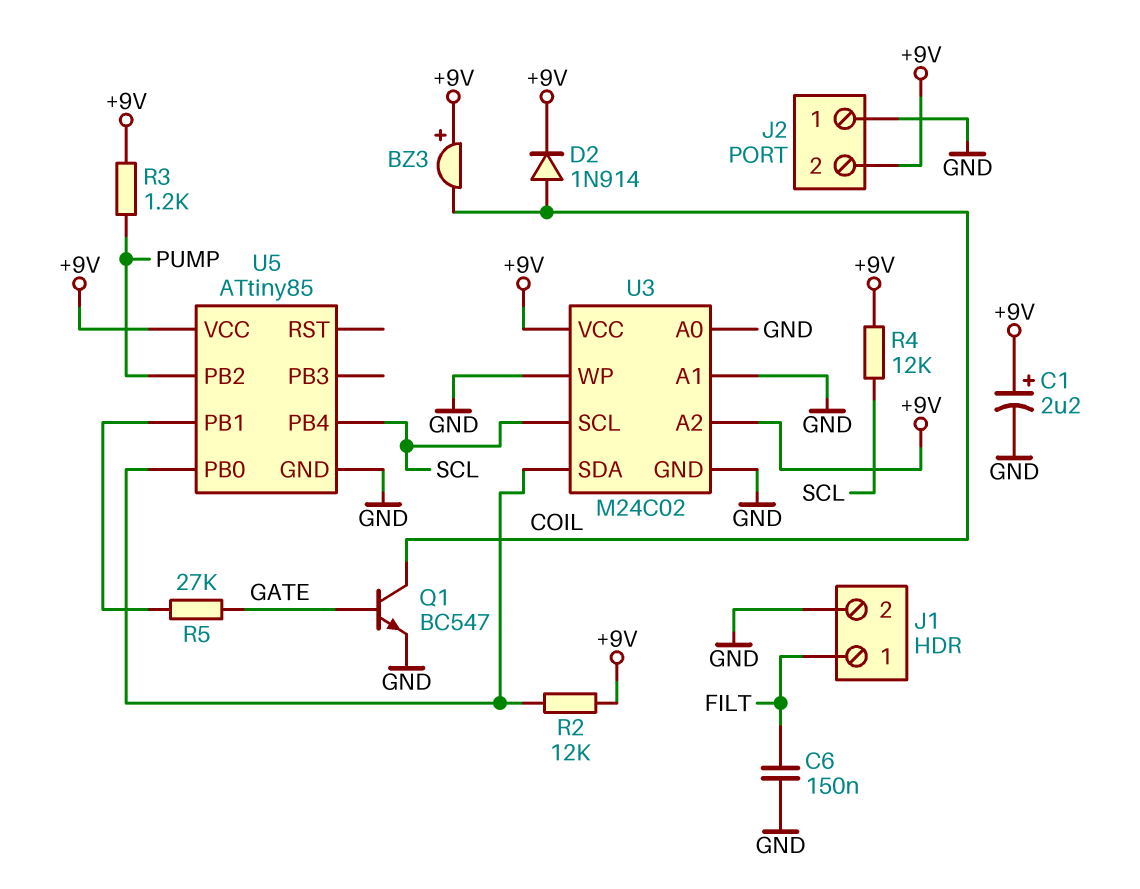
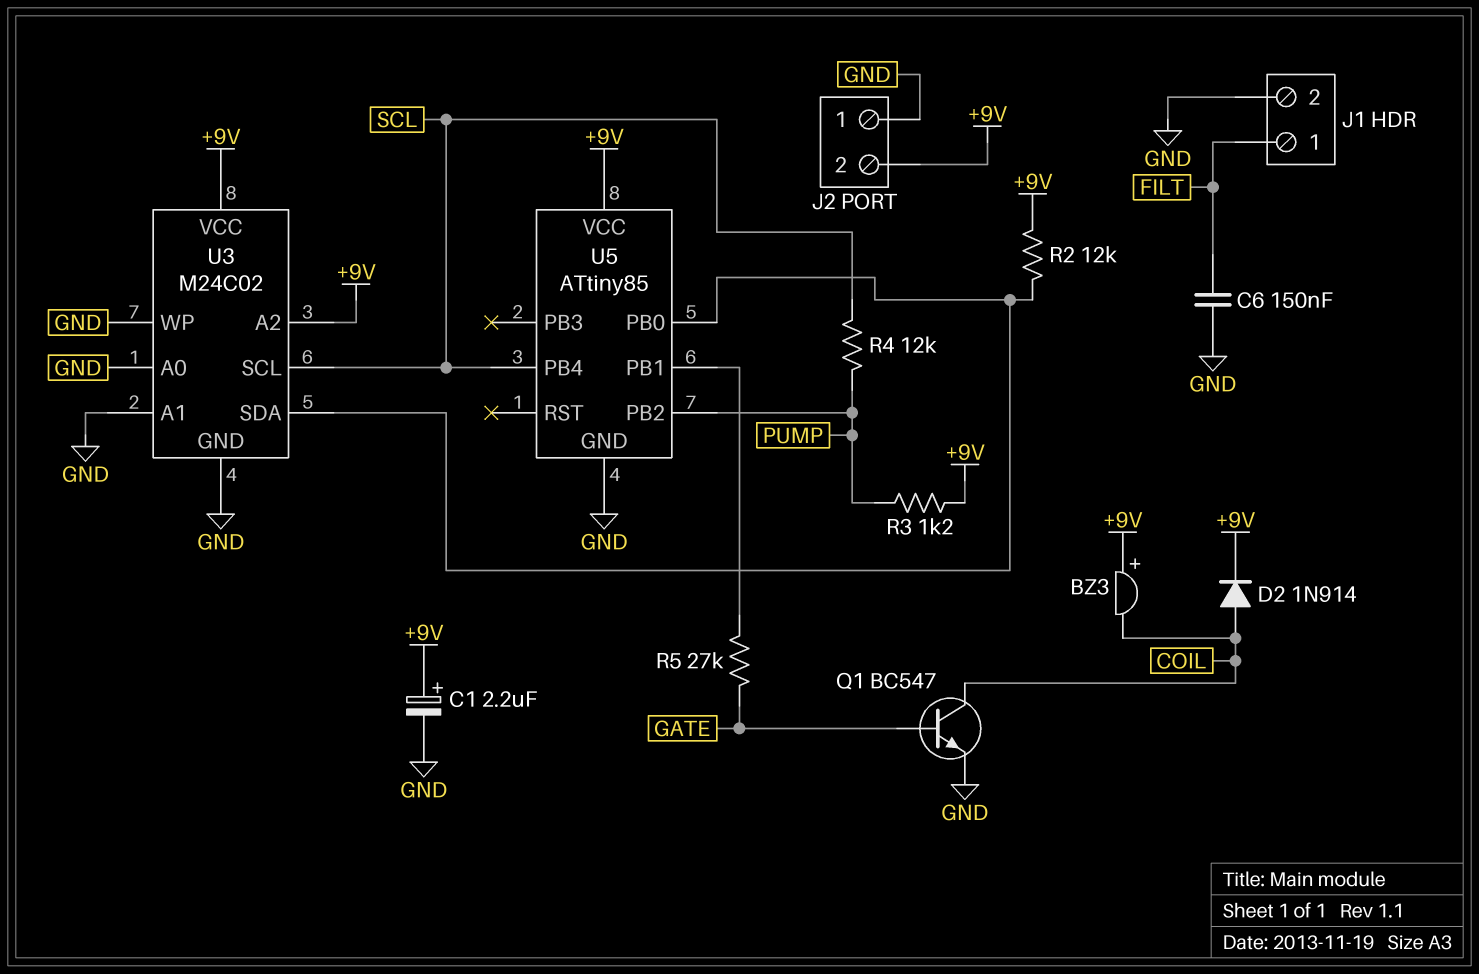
R4: 12k (+9V, SCL) -> 12k (PUMP, SCL)

